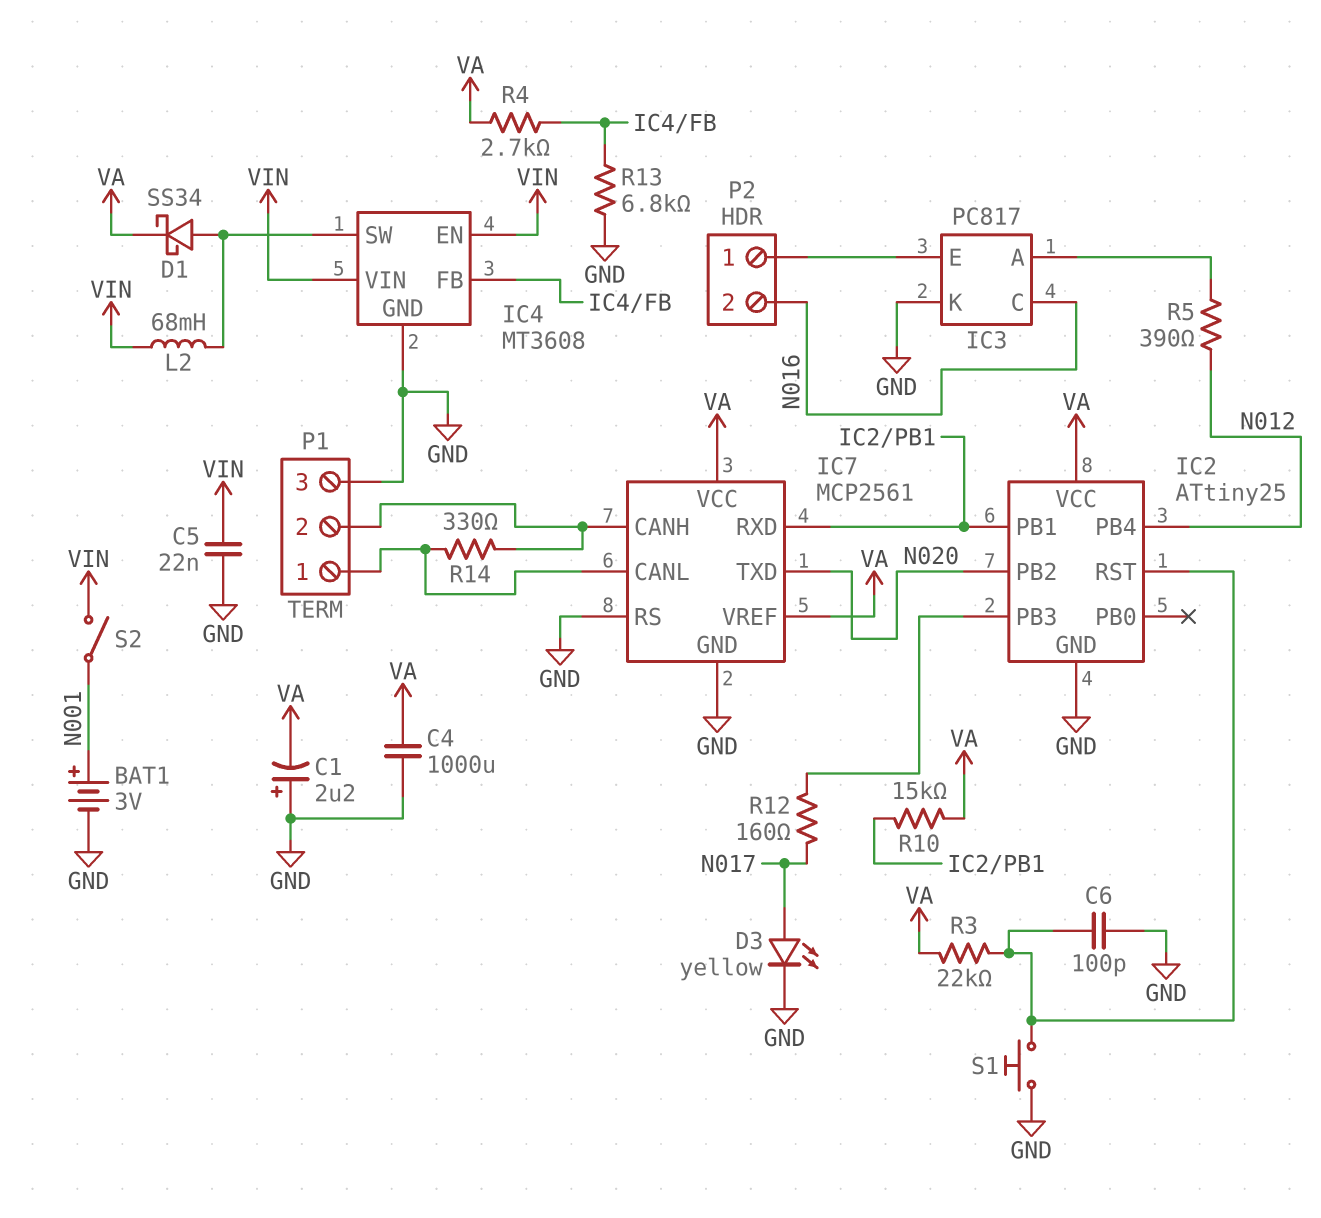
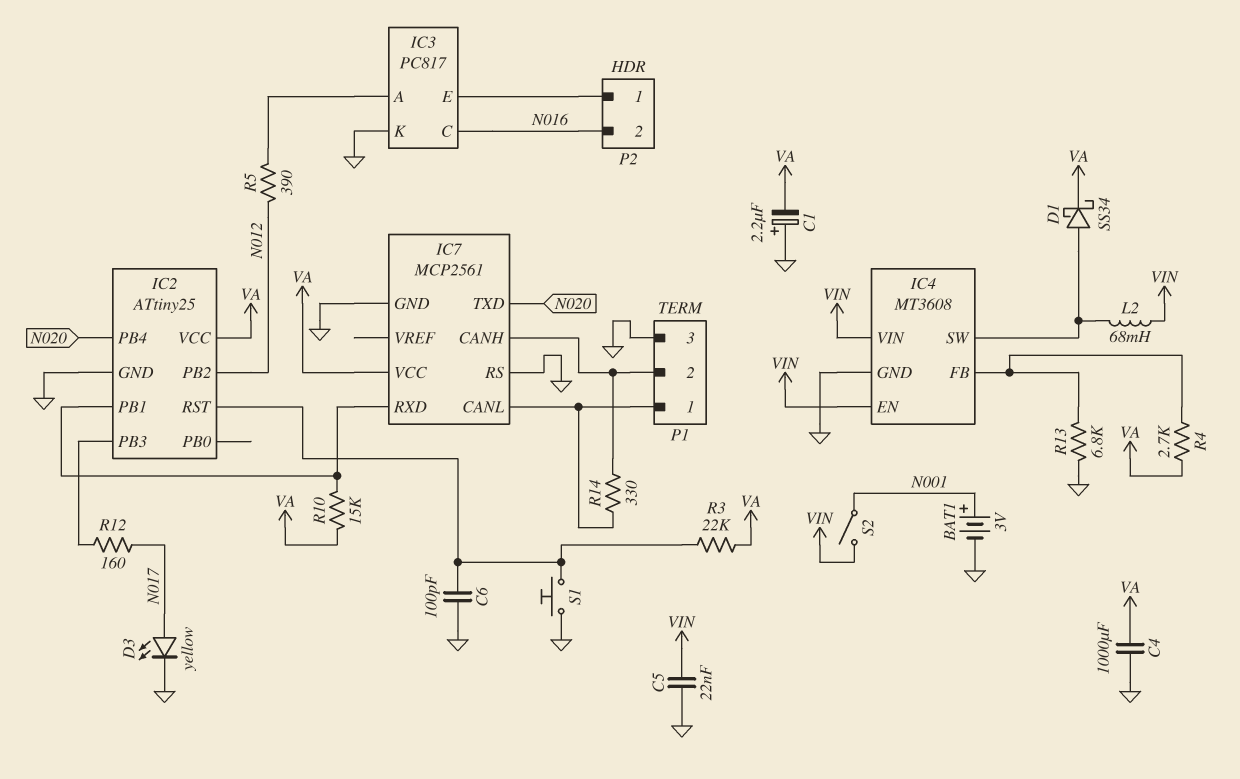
IC2 pin PB2: N020 -> N012
IC2 pin PB4: N012 -> N020
IC7 pin VREF: VA -> none

